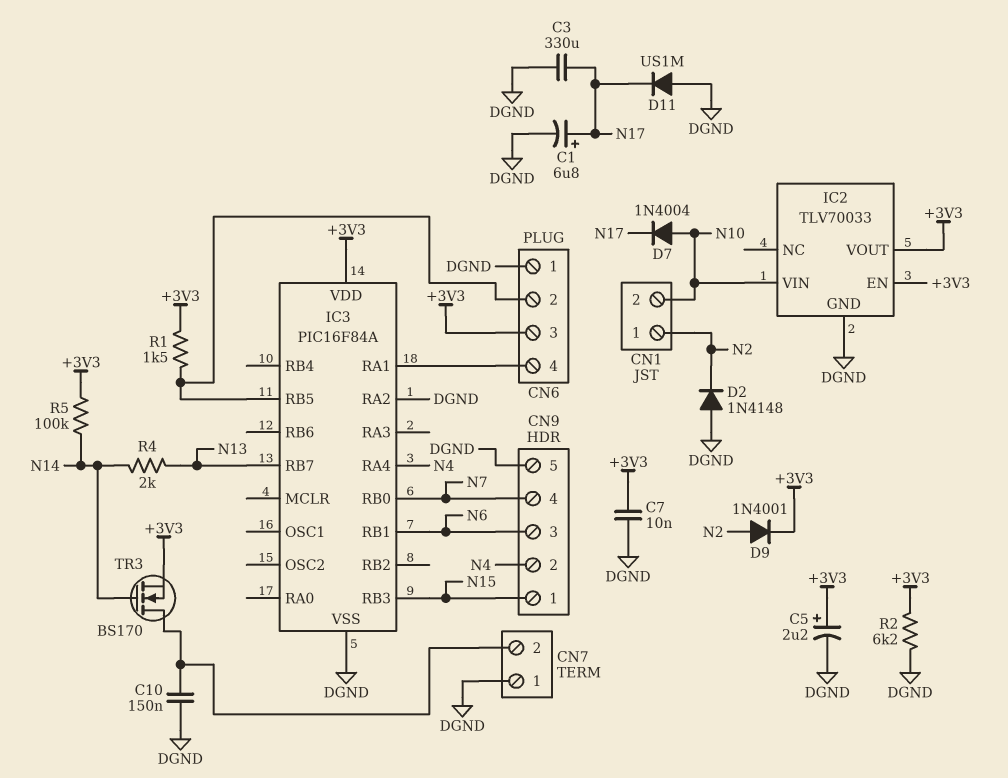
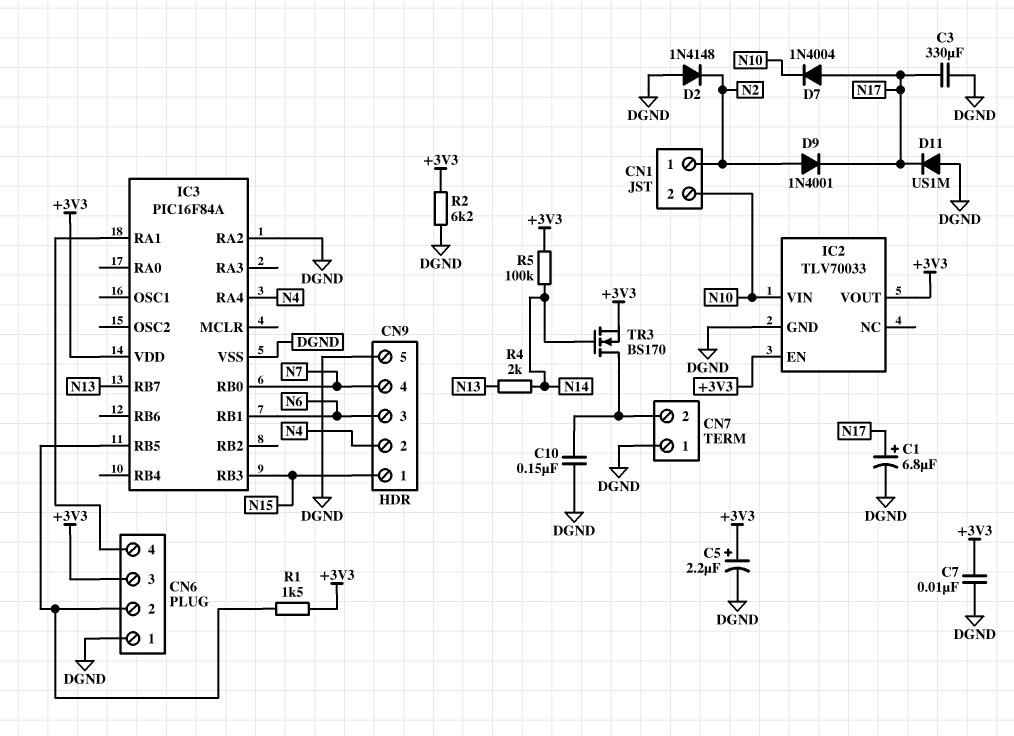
D7: diode 1N4004 (A N10, K N17) -> diode 1N4004 (A N17, K N10)
D9: diode 1N4001 (A N2, K +3V3) -> diode 1N4001 (A N2, K N17)

